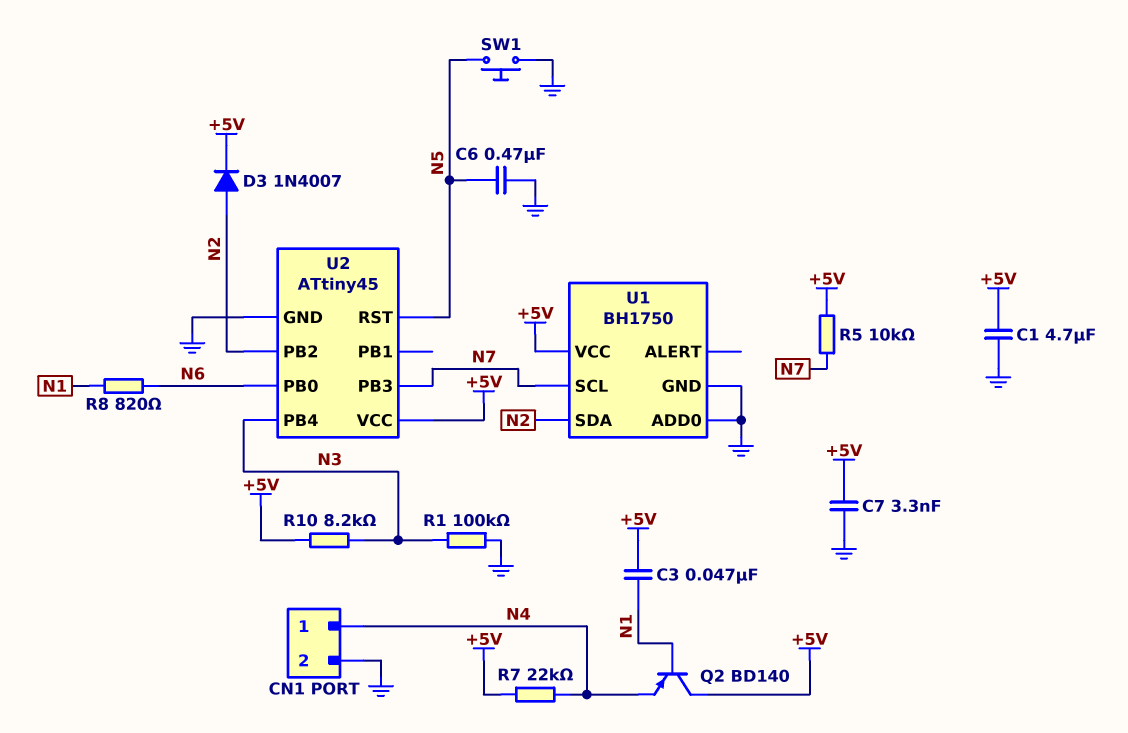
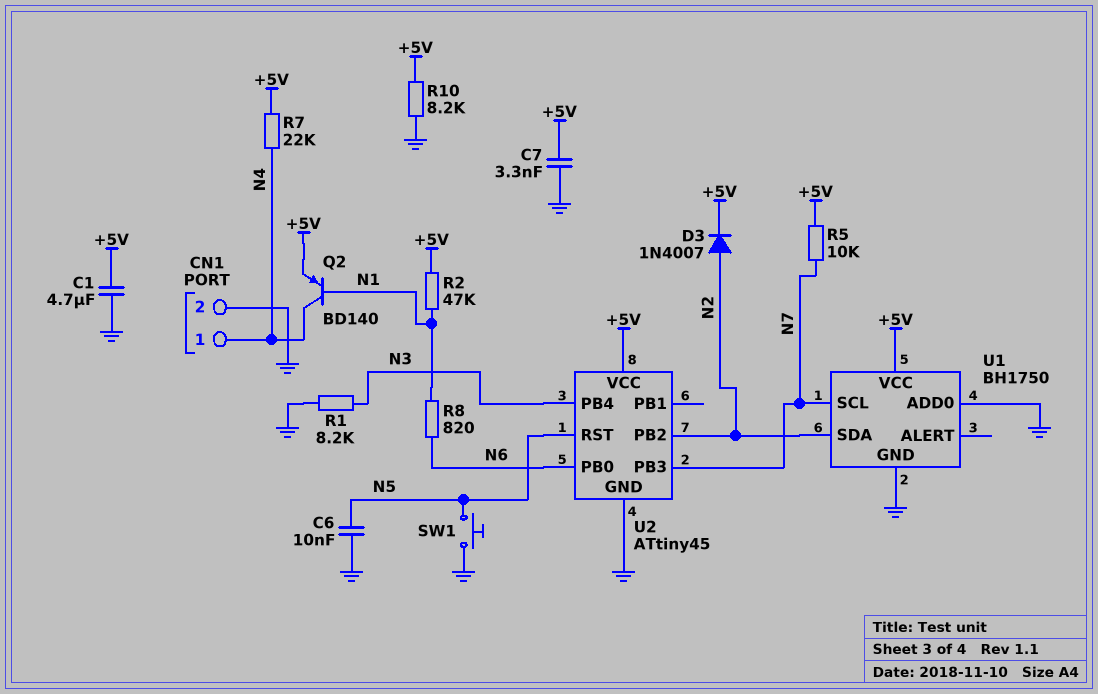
C3: 47nF (+5V, N1) -> none
C6: 470nF (GND, N5) -> 10nF (GND, N5)
Q2: PNP BD140 (B N1, C +5V, E N4) -> PNP BD140 (B N1, C N4, E +5V)
R1: 100k (GND, N3) -> 8.2k (GND, N3)
R2: none -> 47k (+5V, N1)
R10: 8.2k (+5V, N3) -> 8.2k (+5V, GND)

